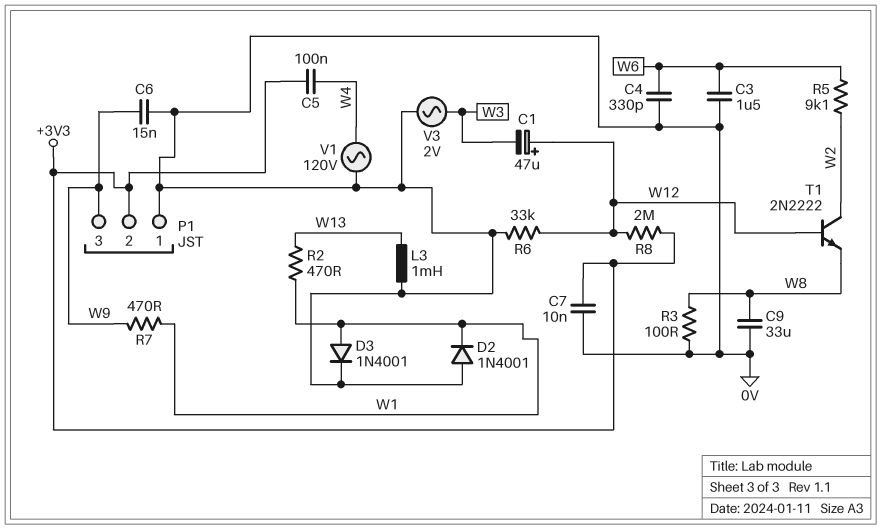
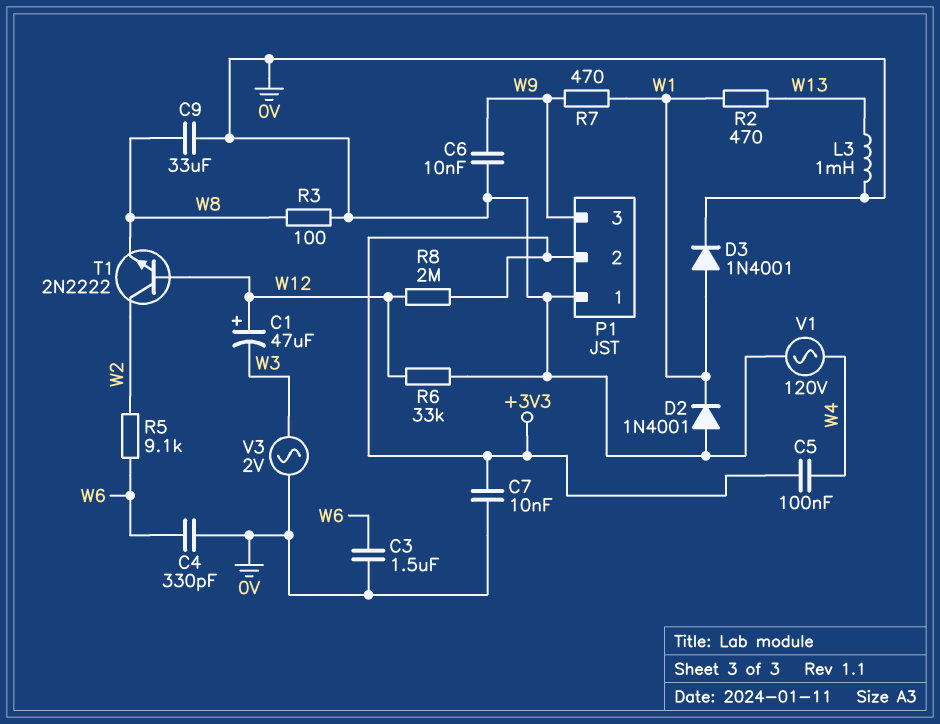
C6: 15nF (0V, W9) -> 10nF (0V, W9)

